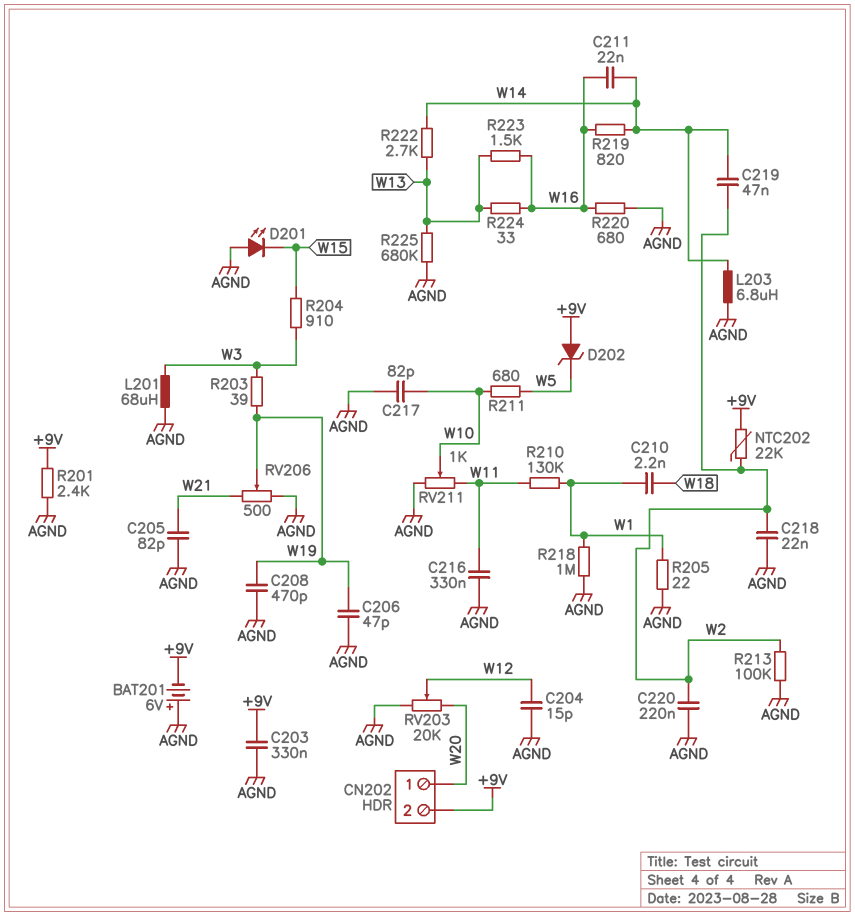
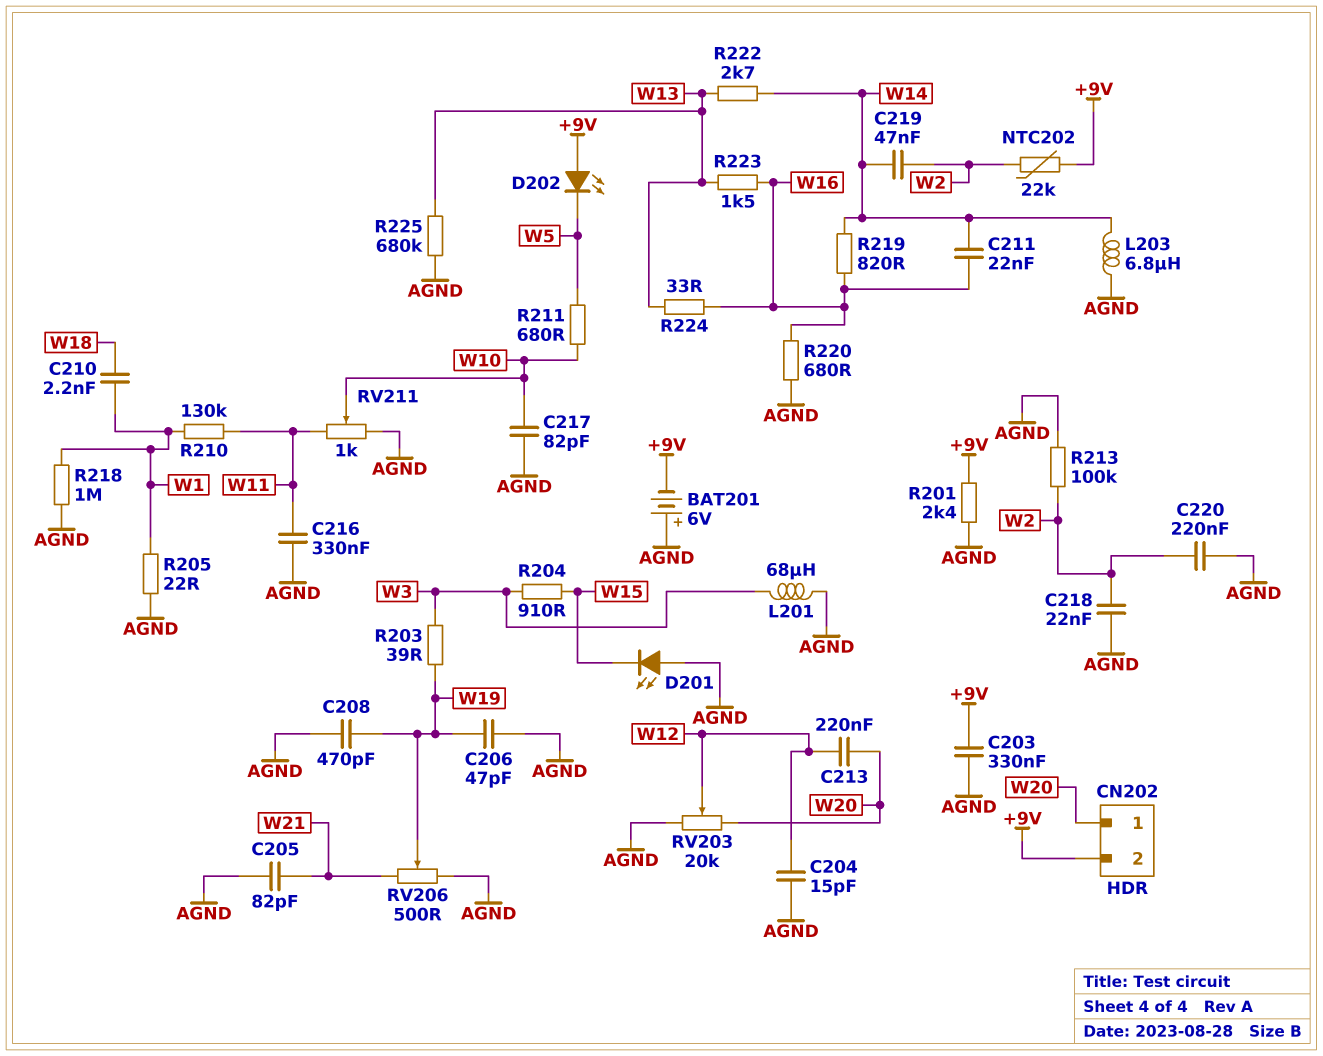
C213: none -> 220nF (W12, W20)
D202: zener (A +9V, K W5) -> LED (A +9V, K W5)

